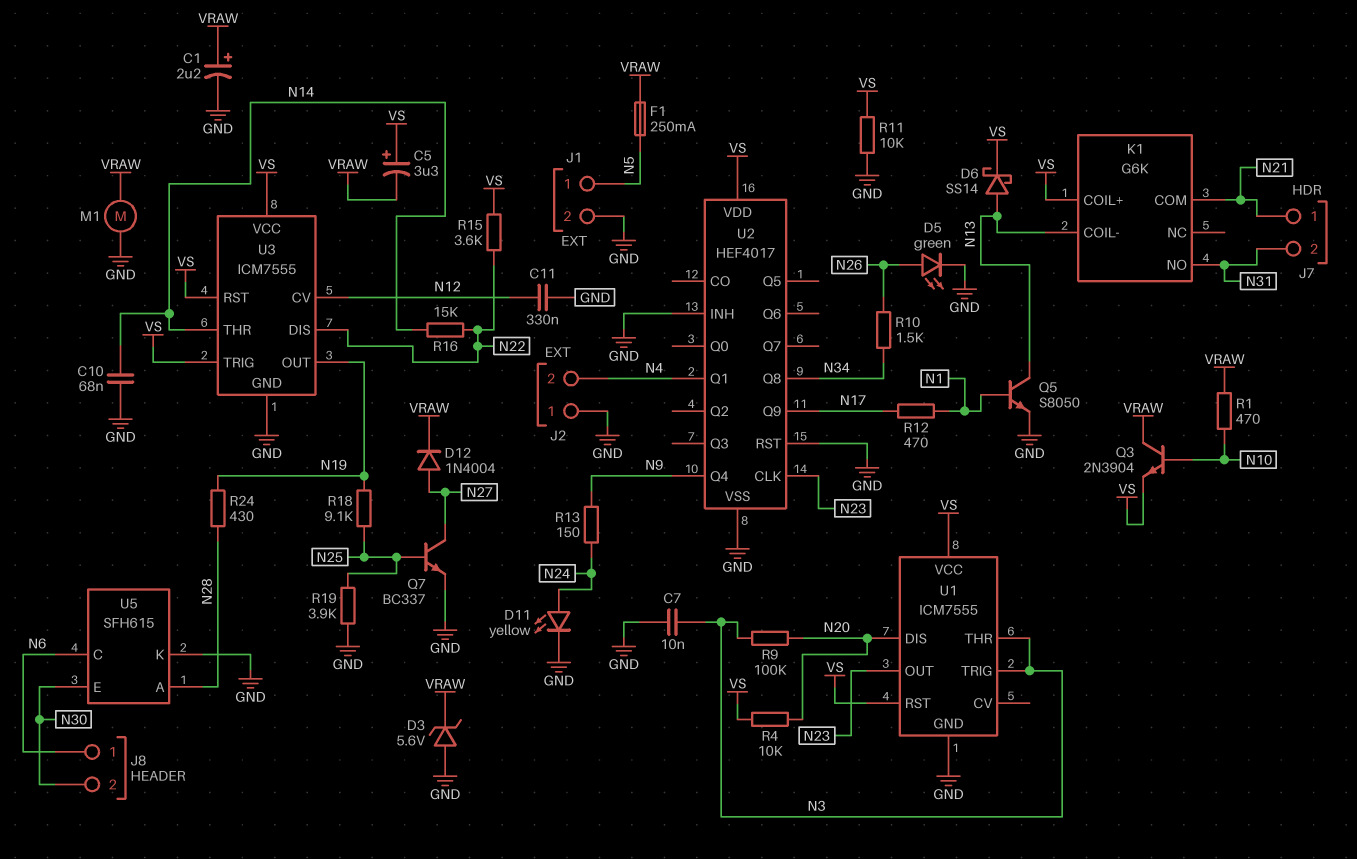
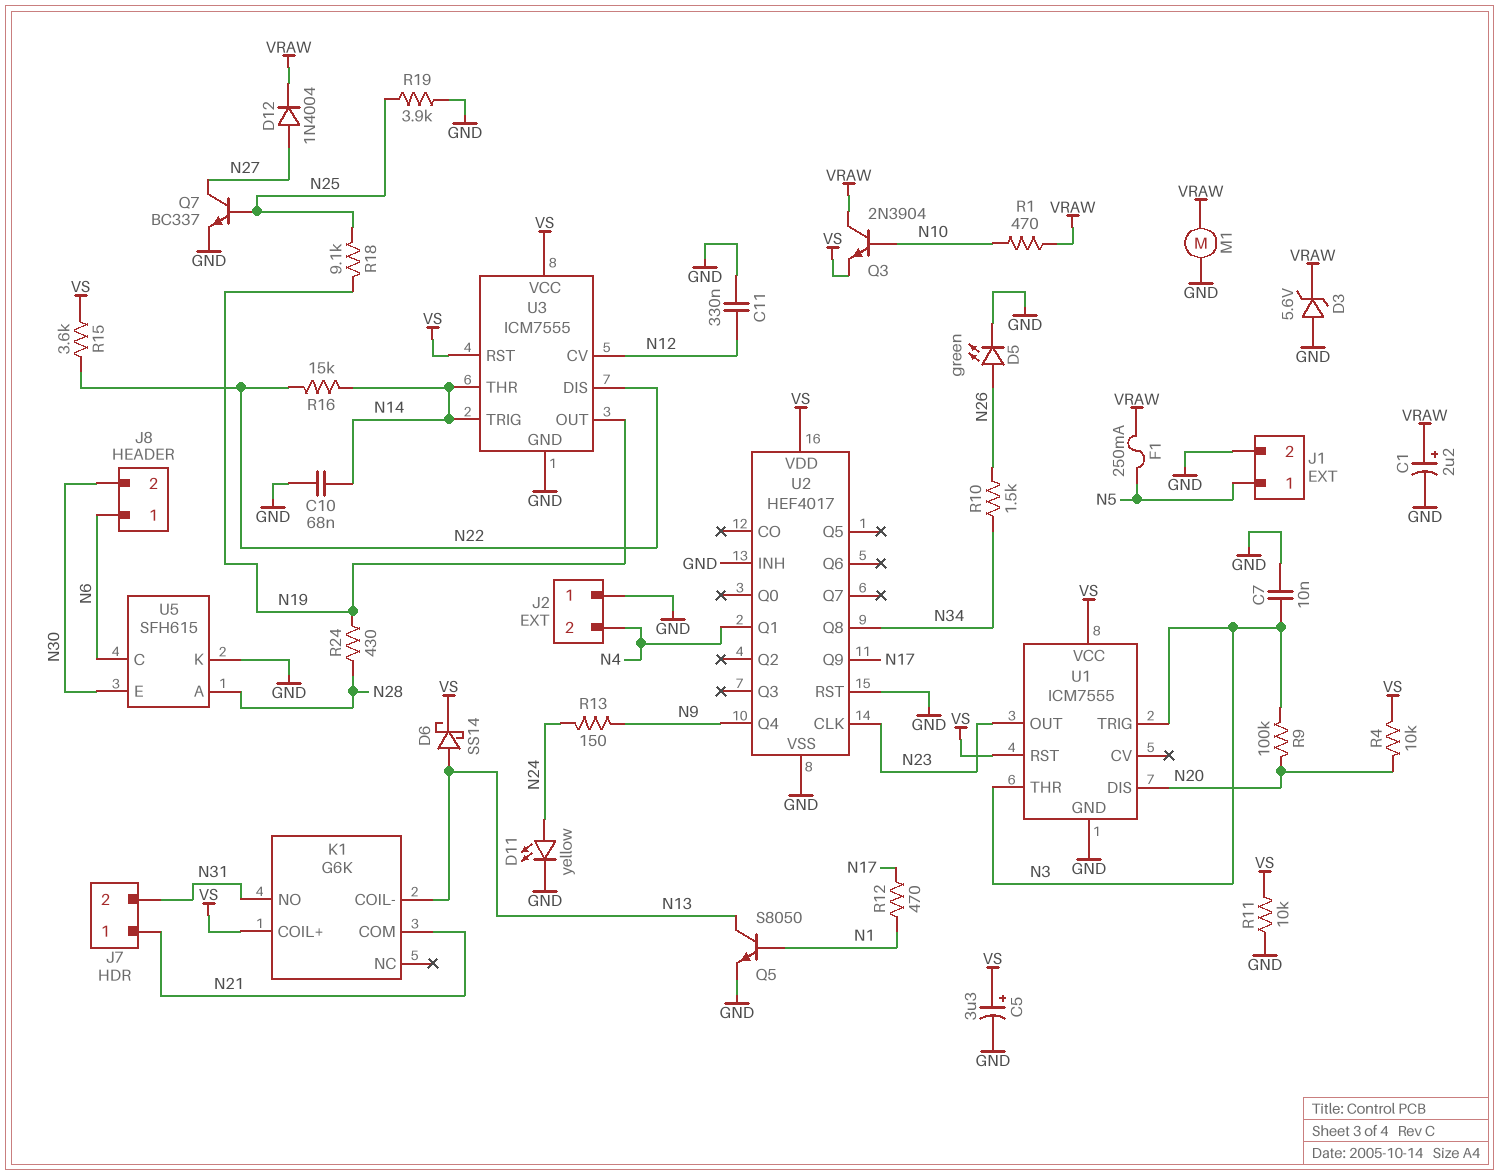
C5: 3.3uF (plus VS, minus VRAW) -> 3.3uF (plus VS, minus GND)
U3 pin TRIG: VS -> N14

